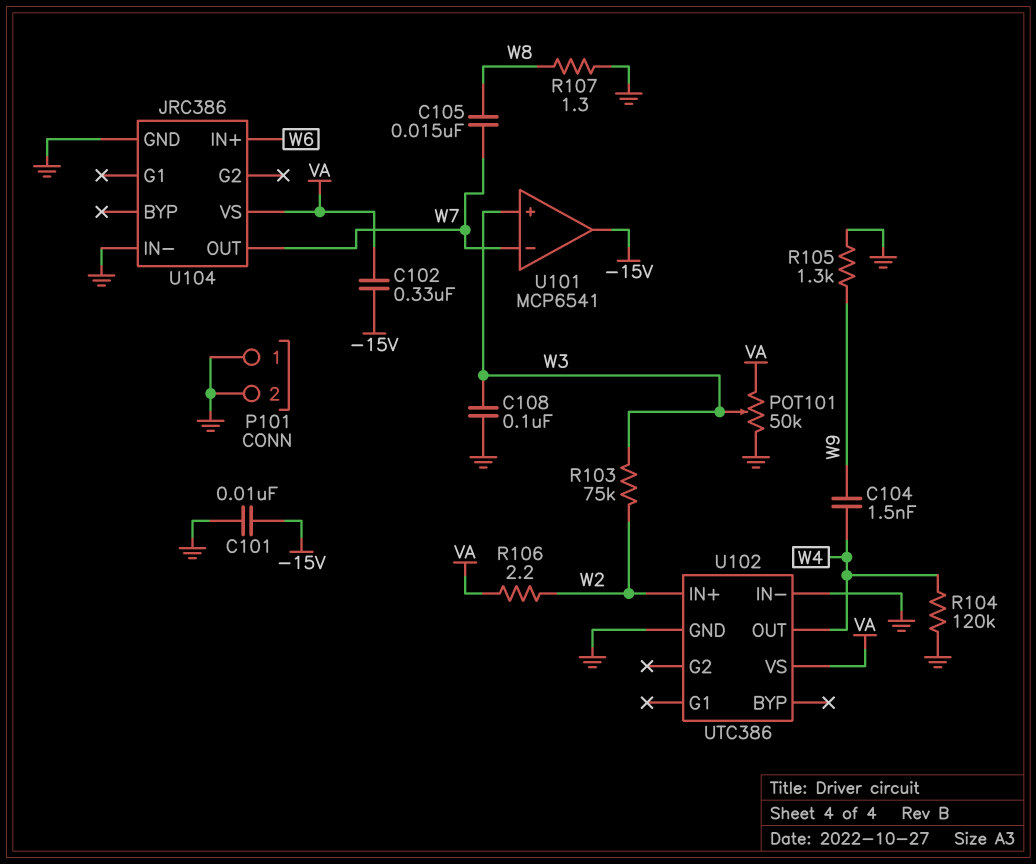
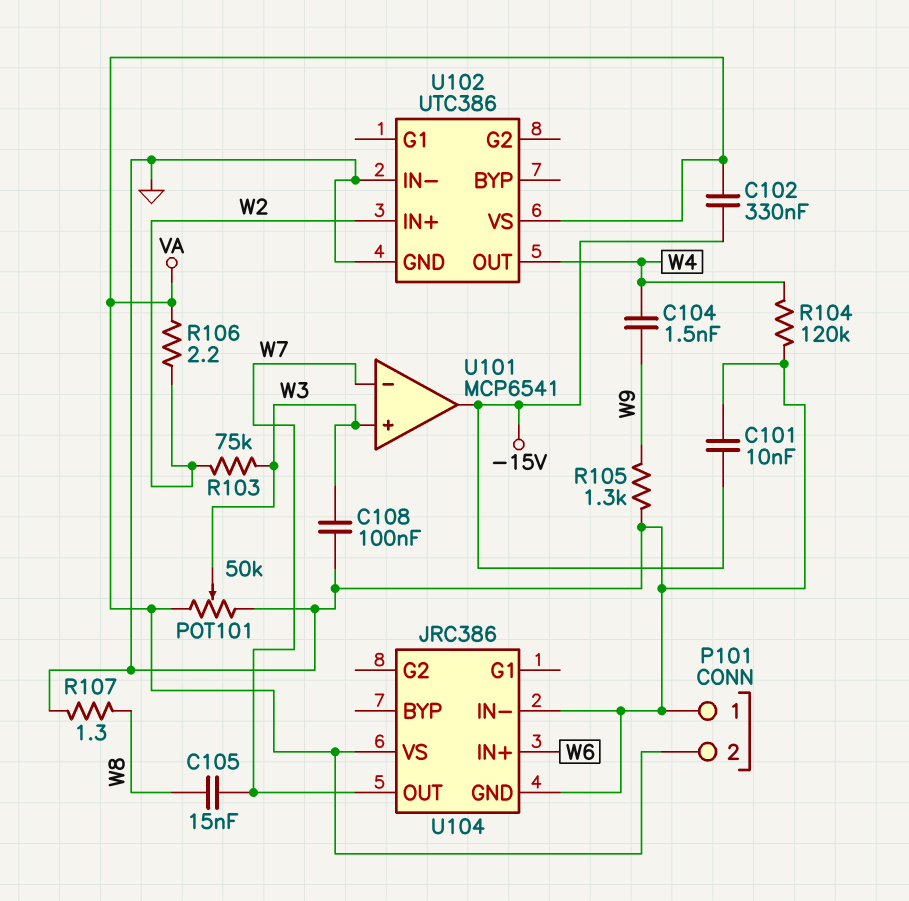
P101 pin 2: GND -> VA

